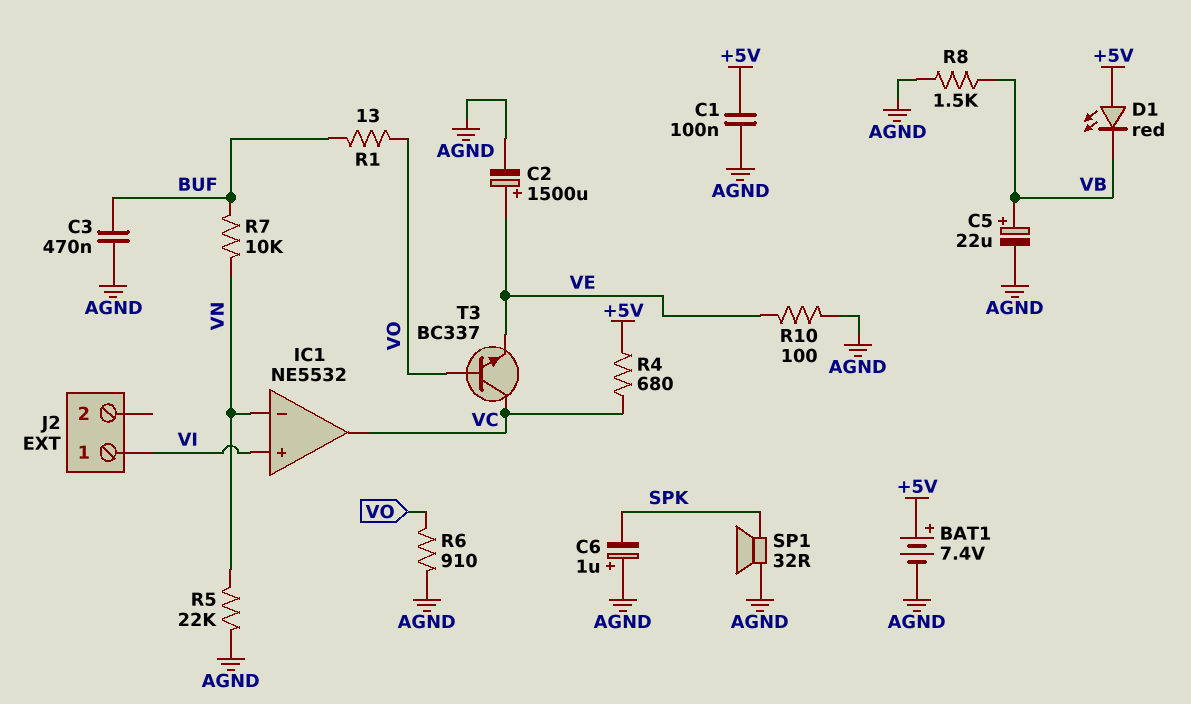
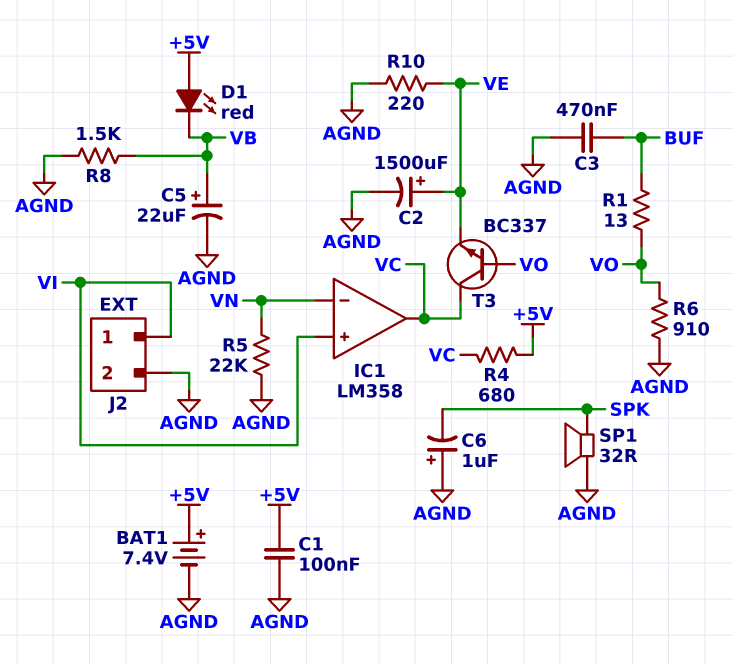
IC1: NE5532 -> LM358
J2 pin 2: none -> AGND
R7: 10k (BUF, VN) -> none
R10: 100 (AGND, VE) -> 220 (AGND, VE)

